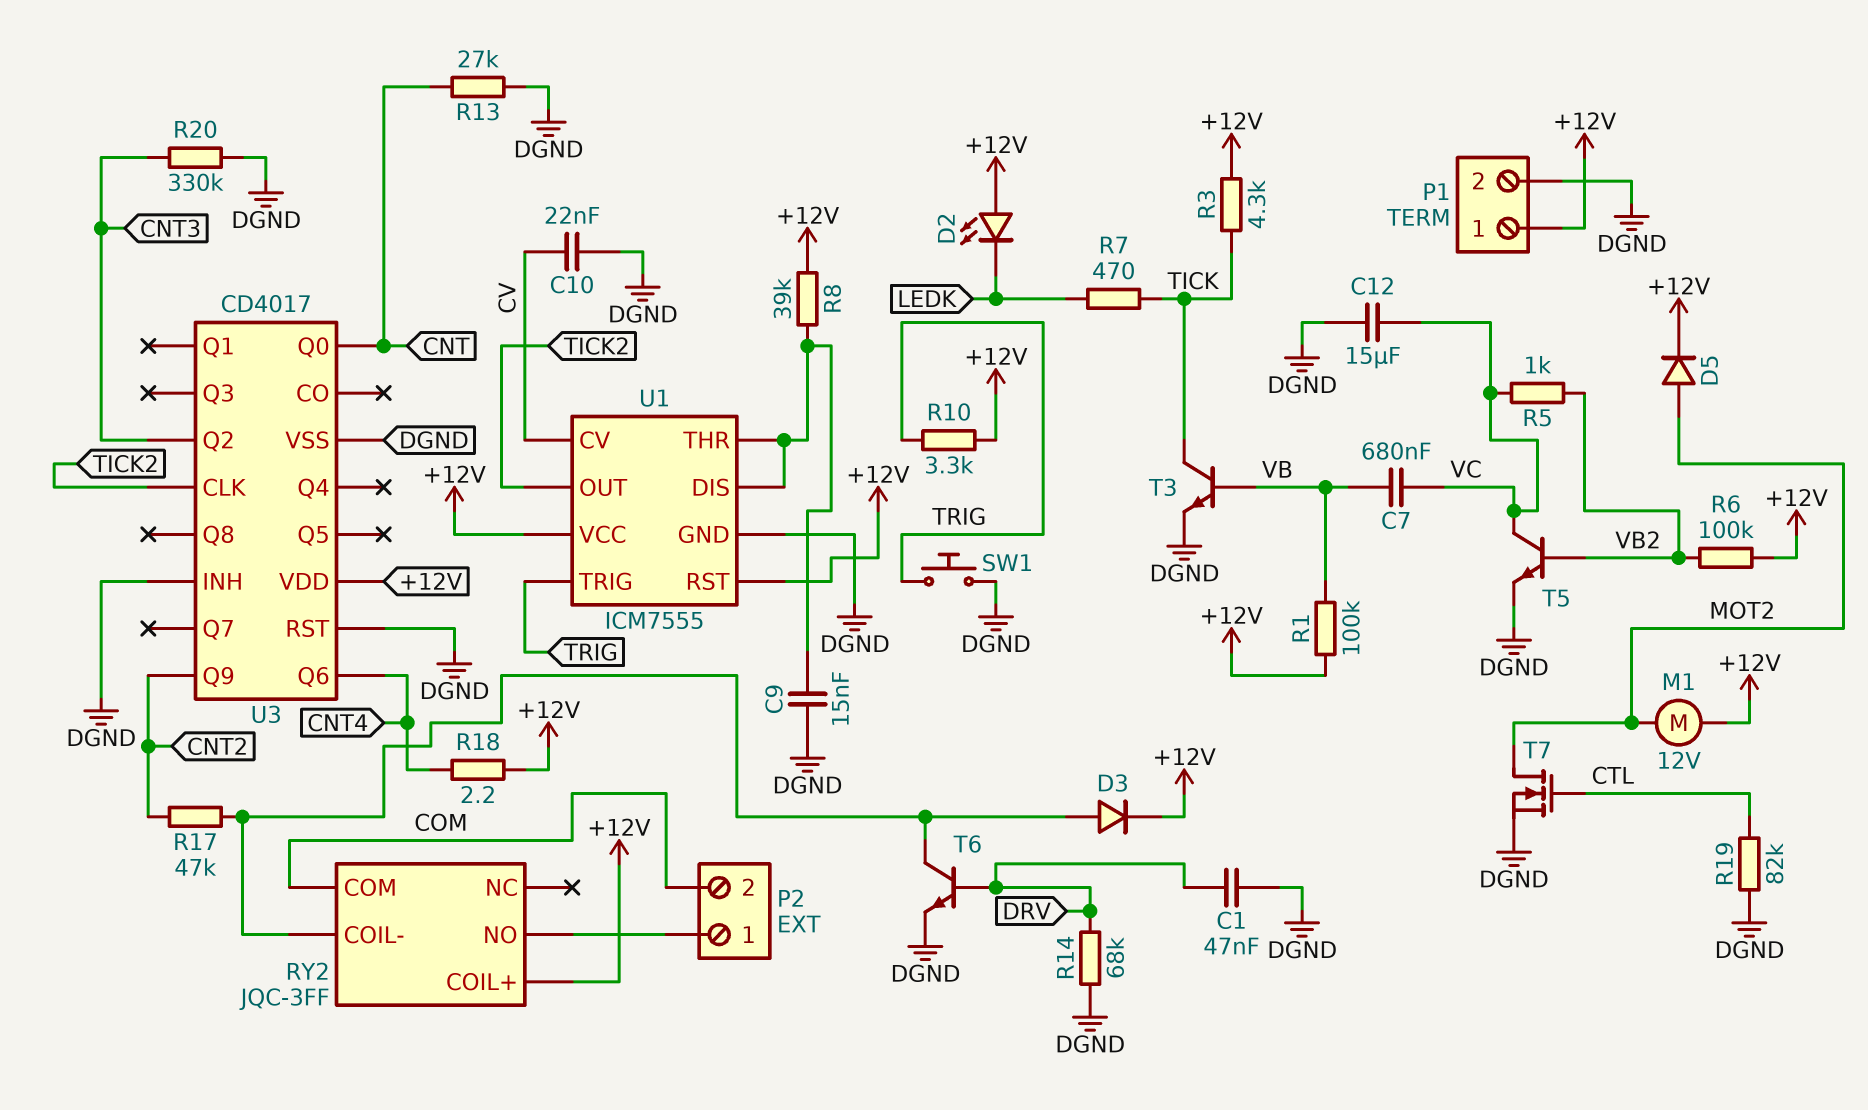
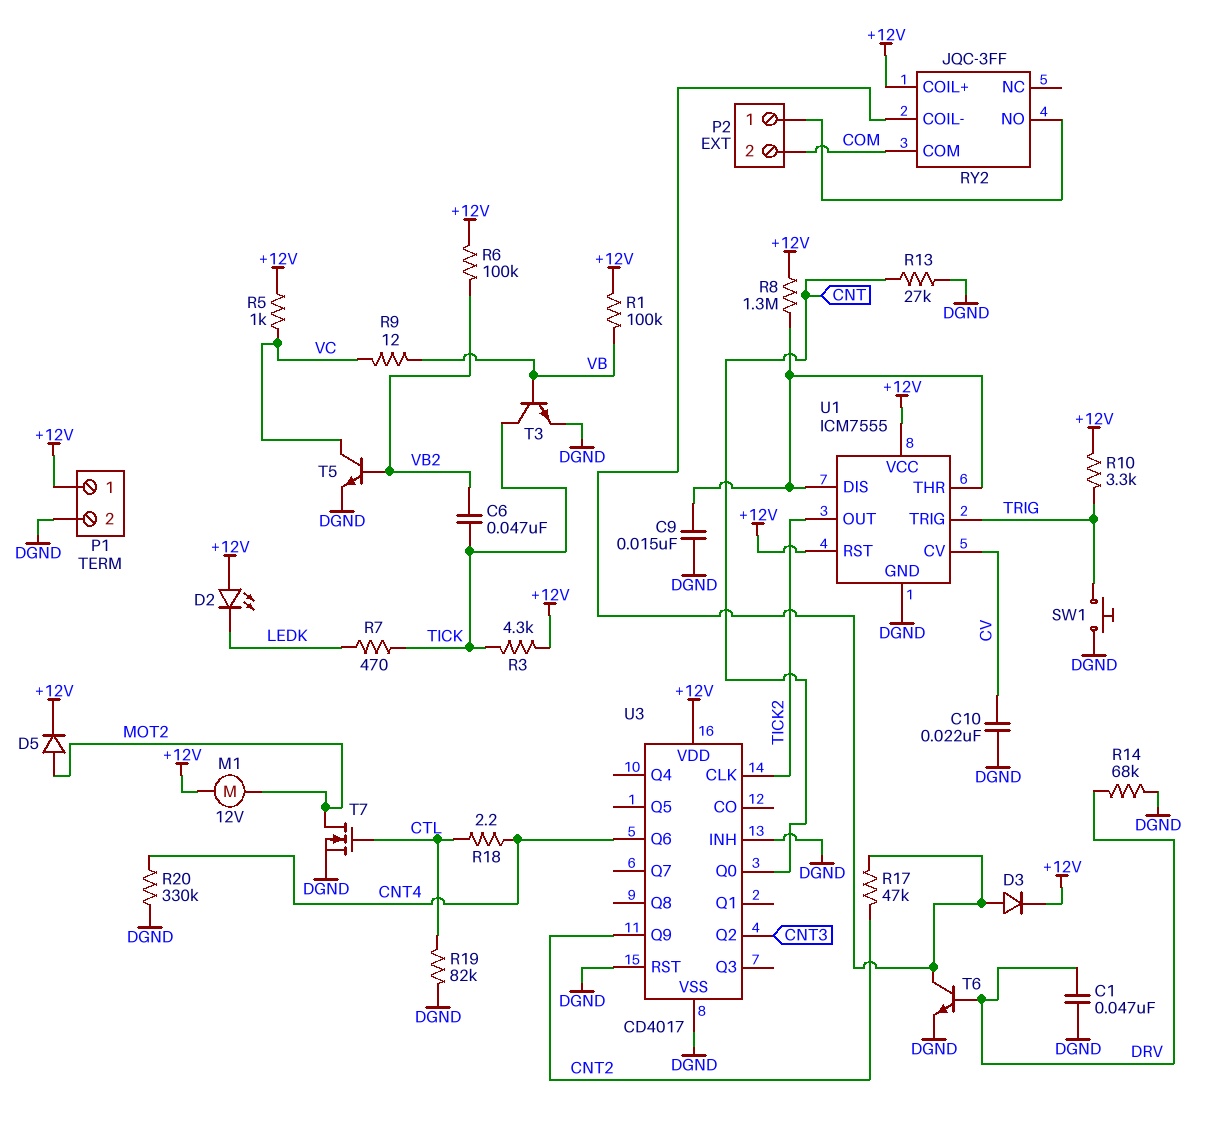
C6: none -> 47nF (TICK, VB2)
C7: 680nF (VB, VC) -> none
C12: 15uF (DGND, VC) -> none
R5: 1k (VB2, VC) -> 1k (+12V, VC)
R8: 39k (+12V, U1/DIS) -> 1.3M (+12V, U1/DIS)
R9: none -> 12 (VB, VC)
R18: 2.2 (+12V, CNT4) -> 2.2 (CNT4, CTL)
R20: 330k (CNT3, DGND) -> 330k (CNT4, DGND)

